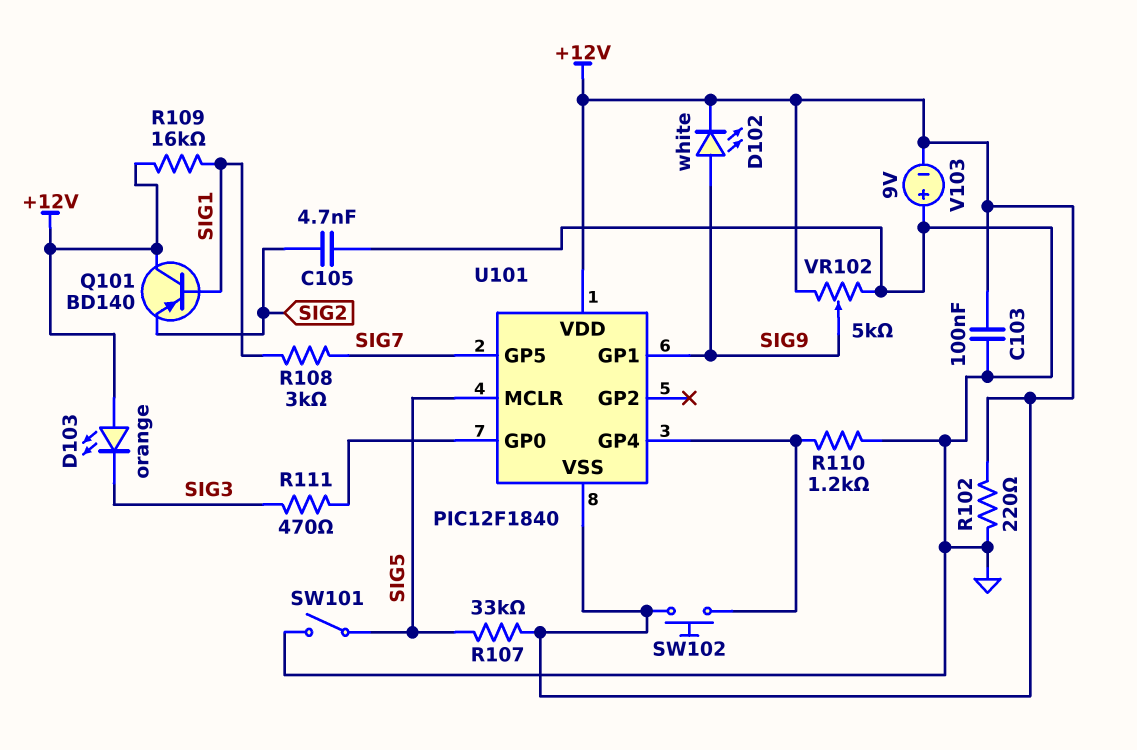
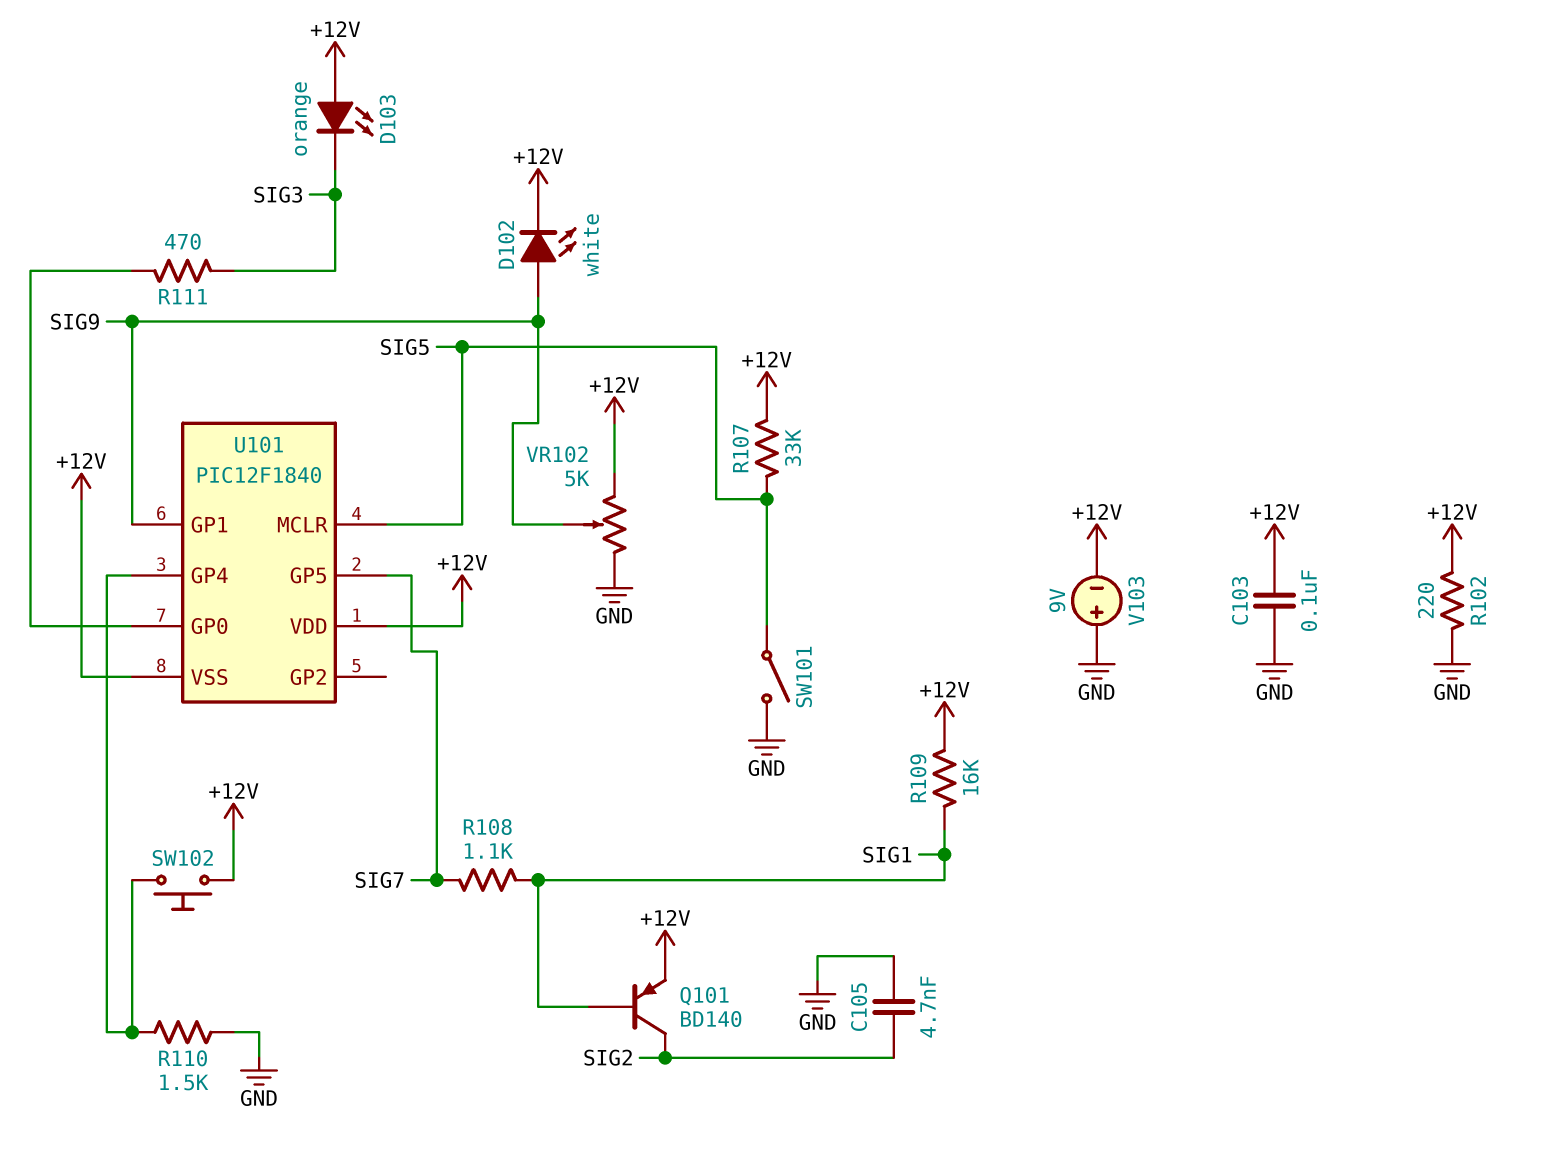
Q101: PNP BD140 (B SIG1, C +12V, E SIG2) -> PNP BD140 (B SIG1, C SIG2, E +12V)
R108: 3k (SIG1, SIG7) -> 1.1k (SIG1, SIG7)
R110: 1.2k (GND, U101/GP4) -> 1.5k (GND, U101/GP4)

